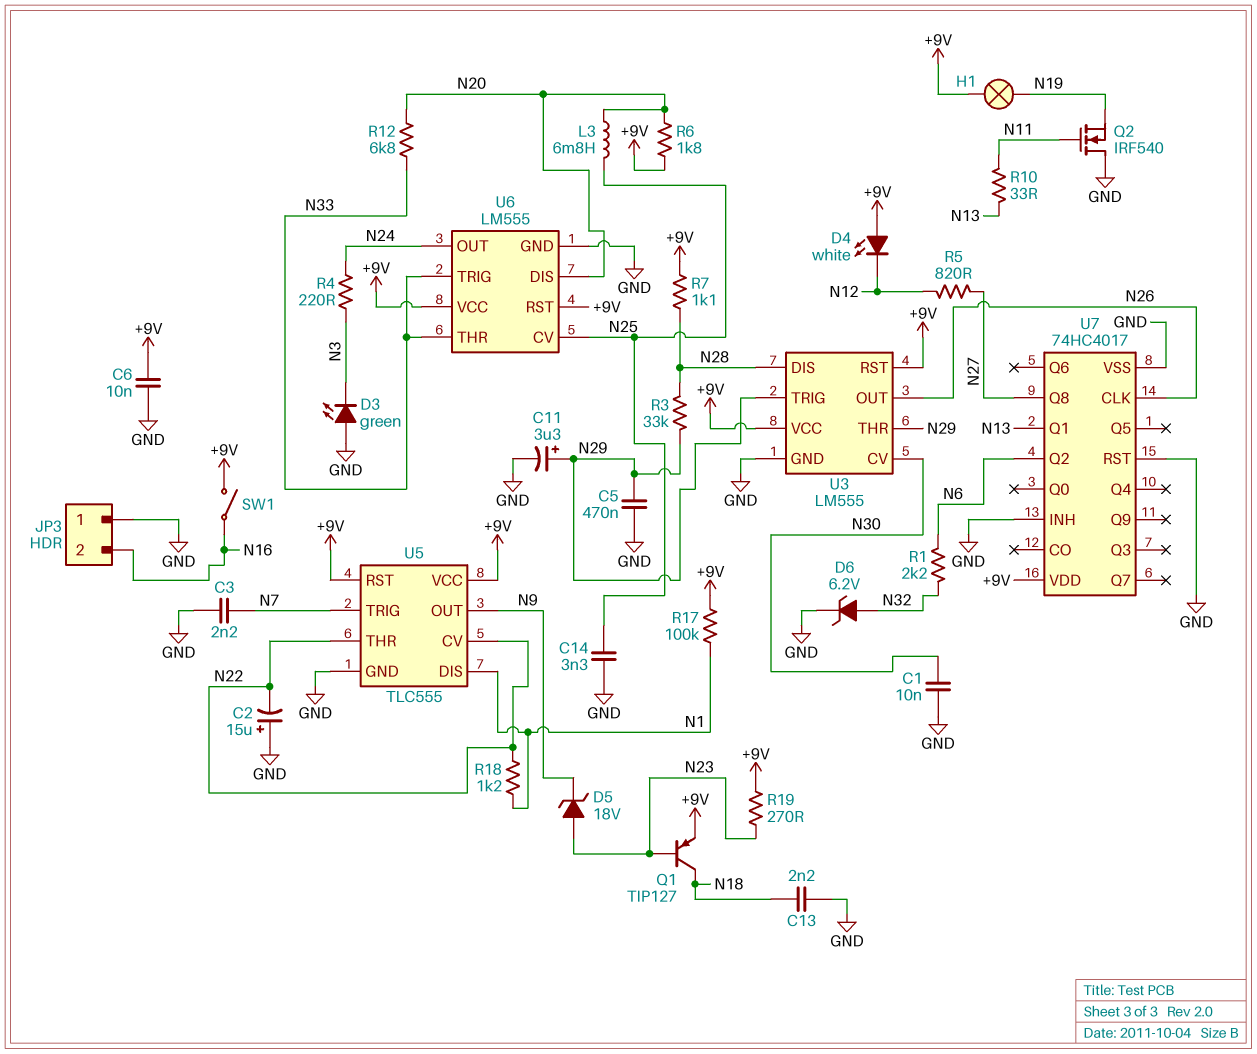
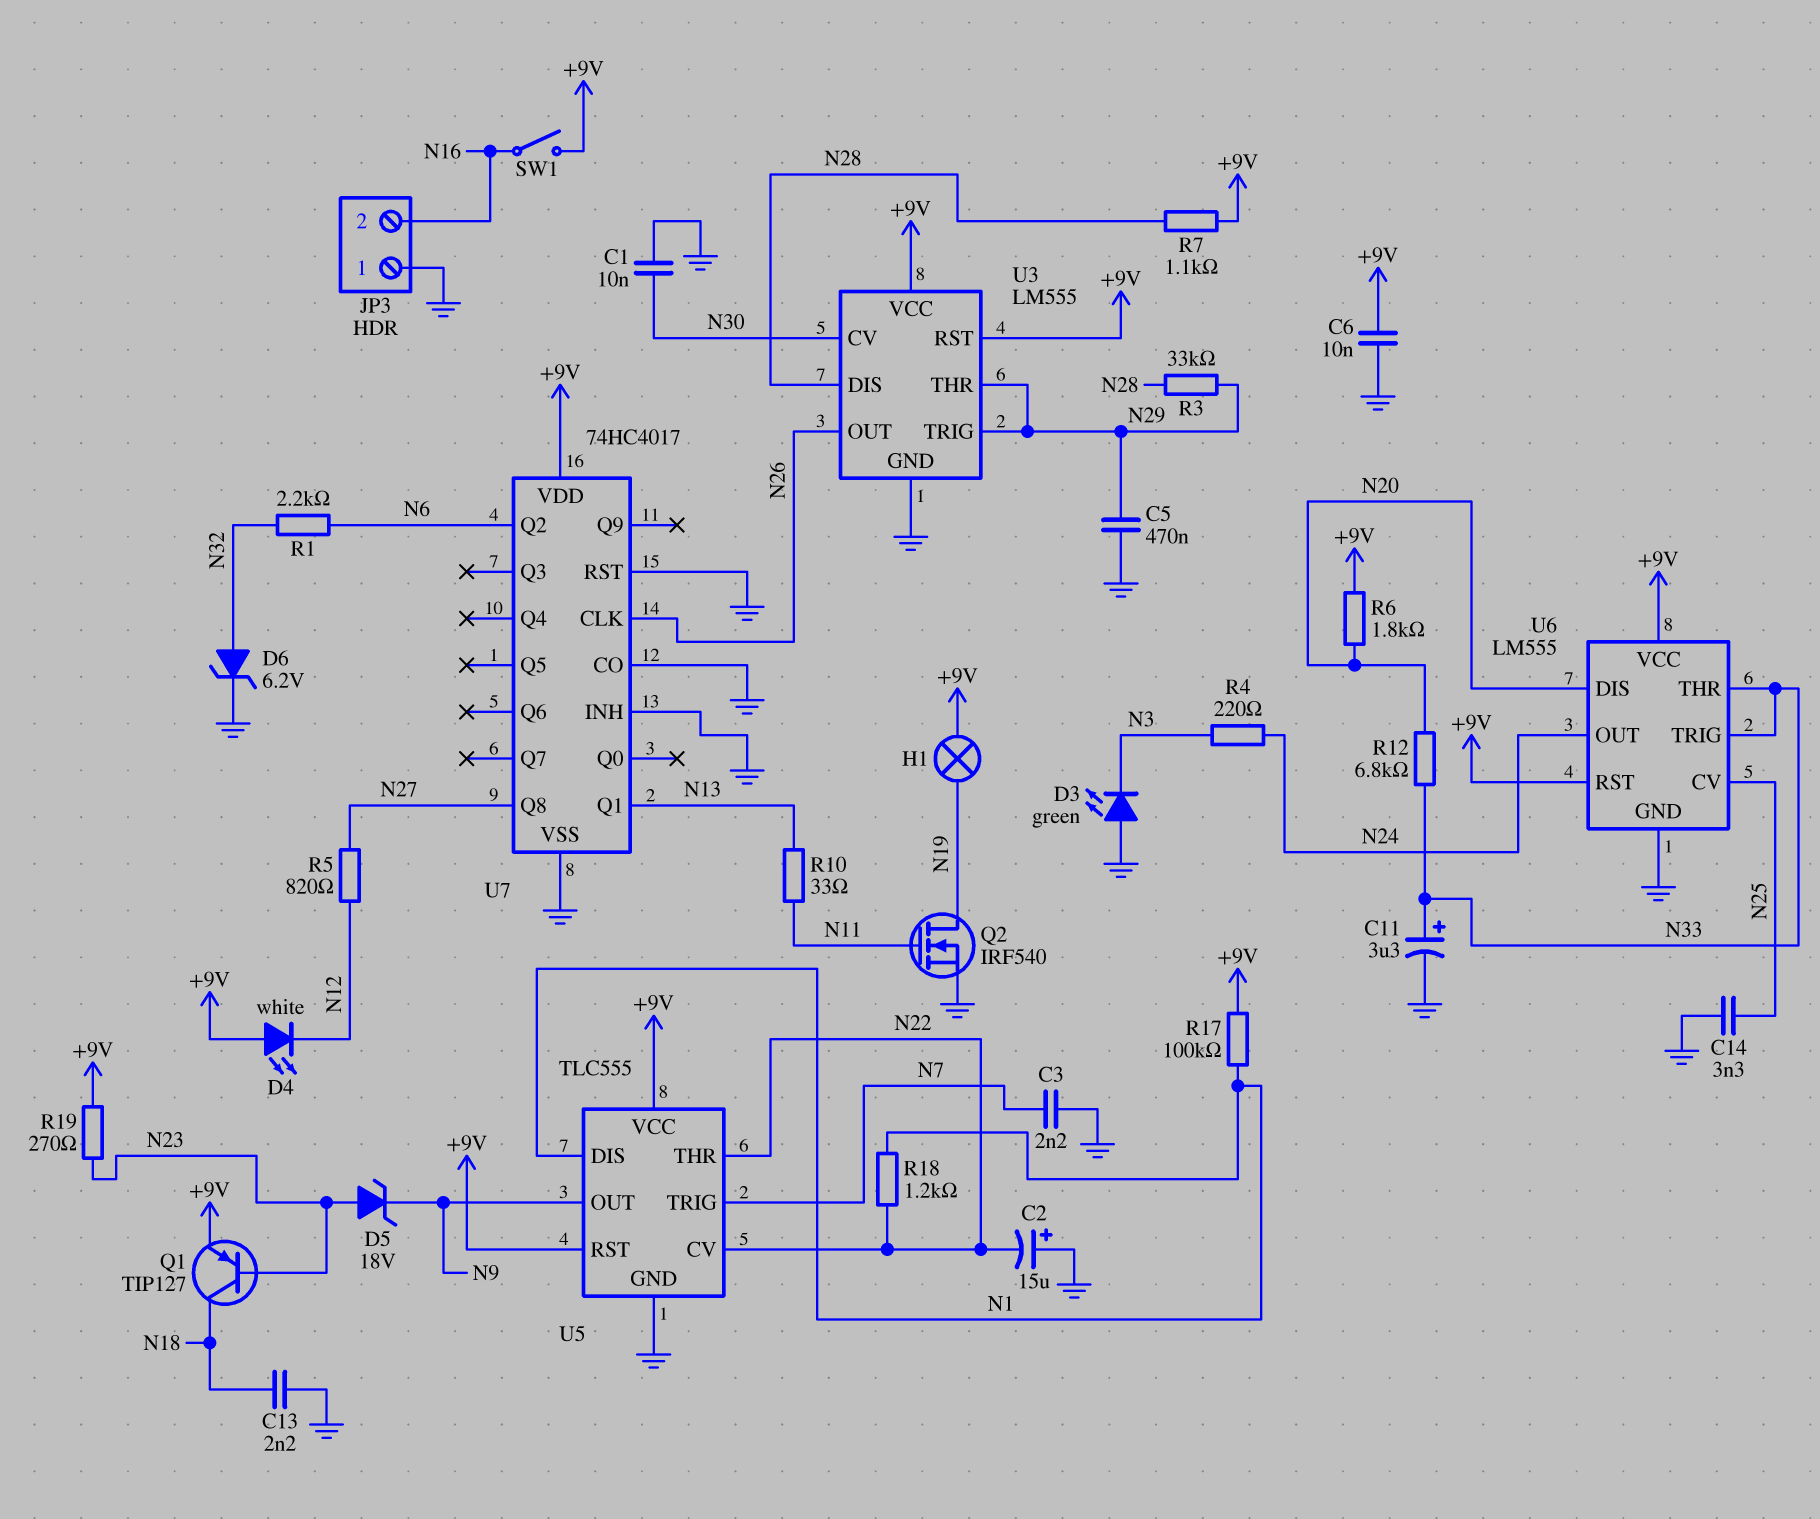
C11: 3.3uF (plus N29, minus GND) -> 3.3uF (plus N33, minus GND)
L3: 6.8mH (N20, N25) -> none
Q2: NMOS IRF540 (G N11, D GND, S N19) -> NMOS IRF540 (G N11, D N19, S GND)
U7 pin CO: none -> GND

